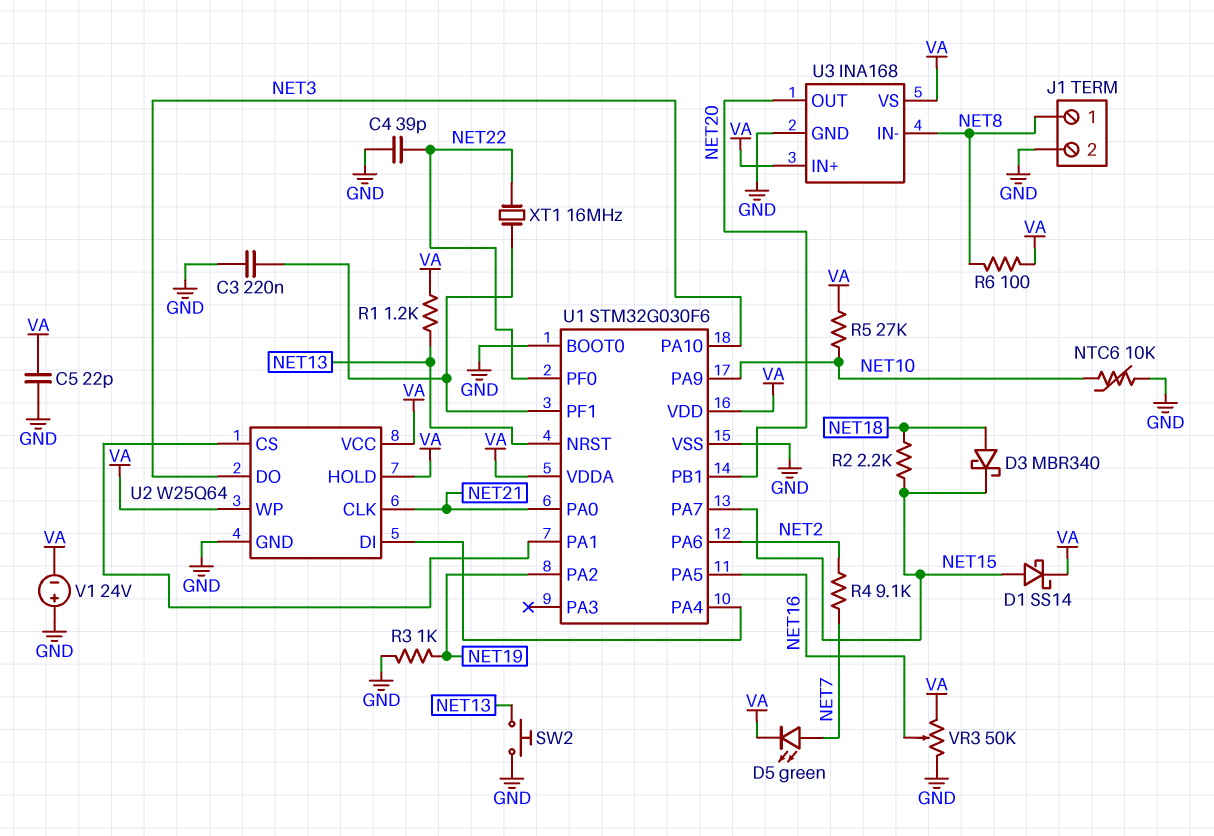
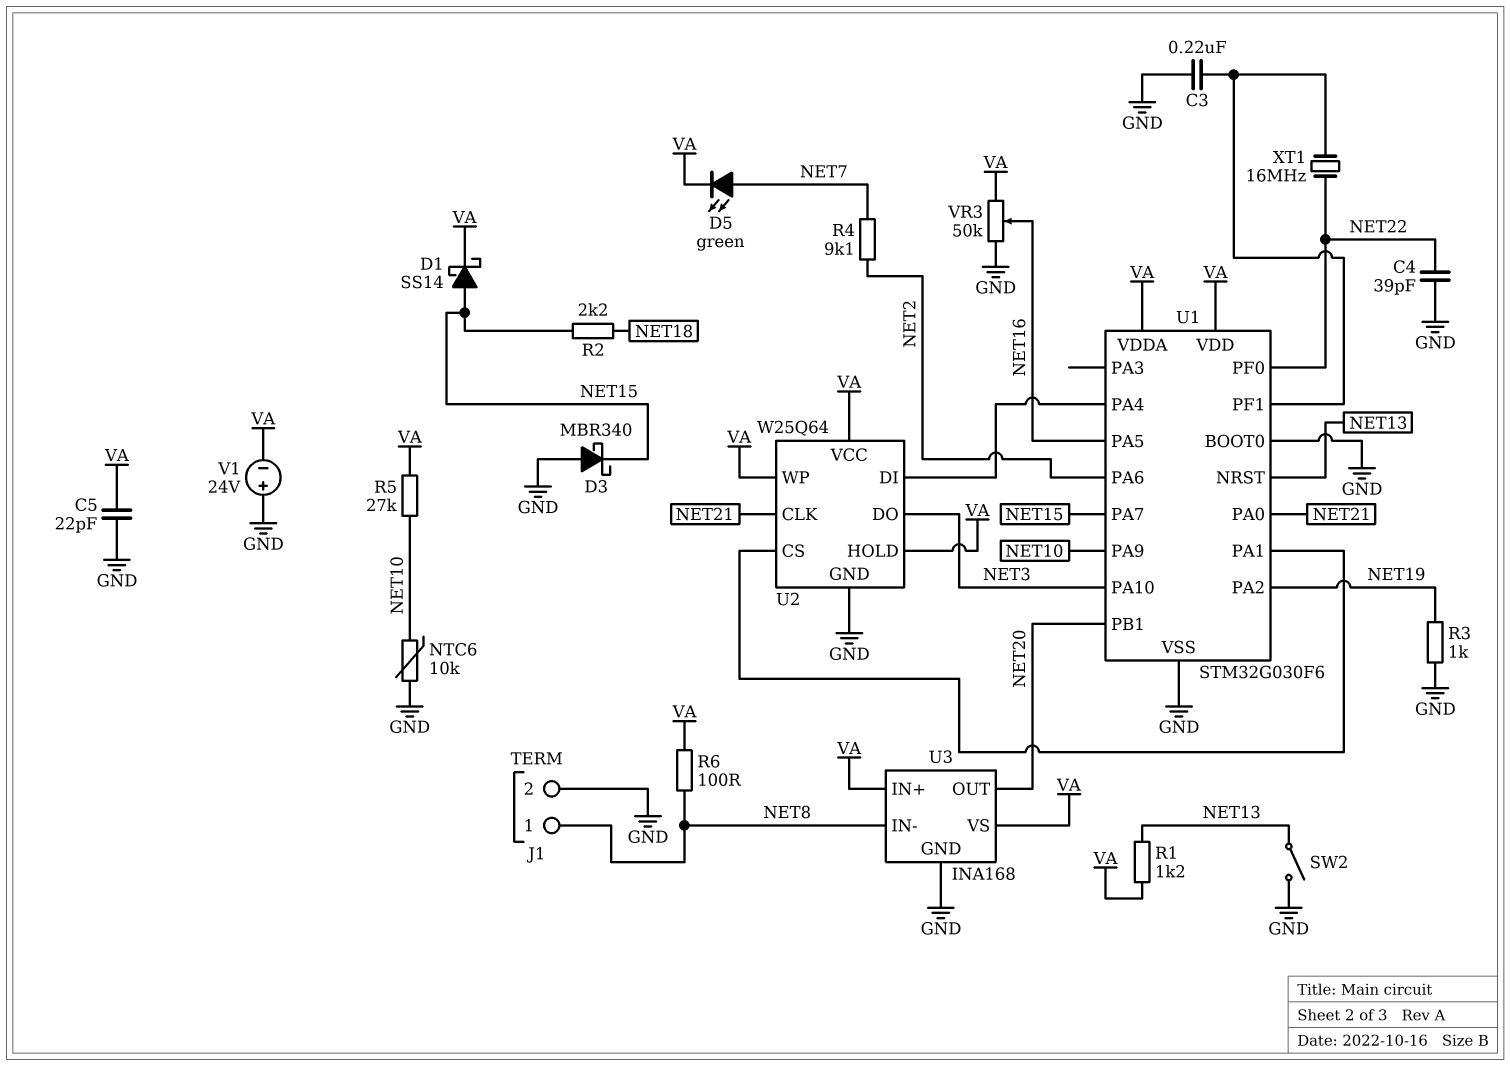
D3: schottky MBR340 (A NET18, K NET15) -> schottky MBR340 (A GND, K NET15)
SW2: button (GND, NET13) -> switch (GND, NET13)

